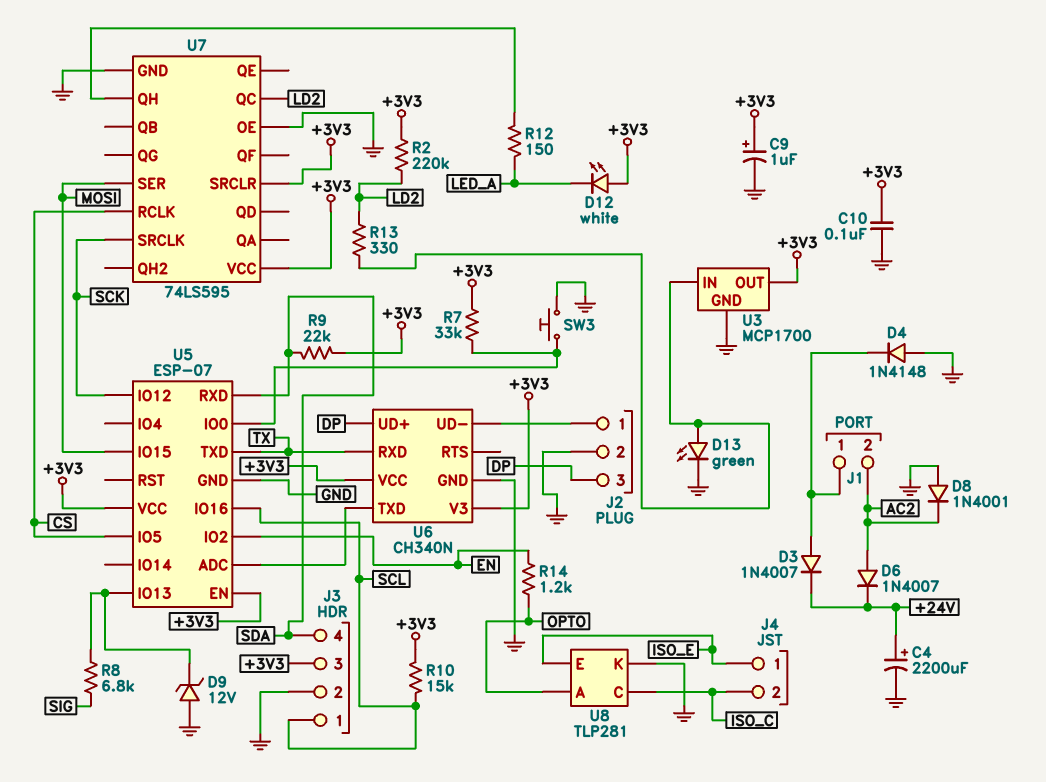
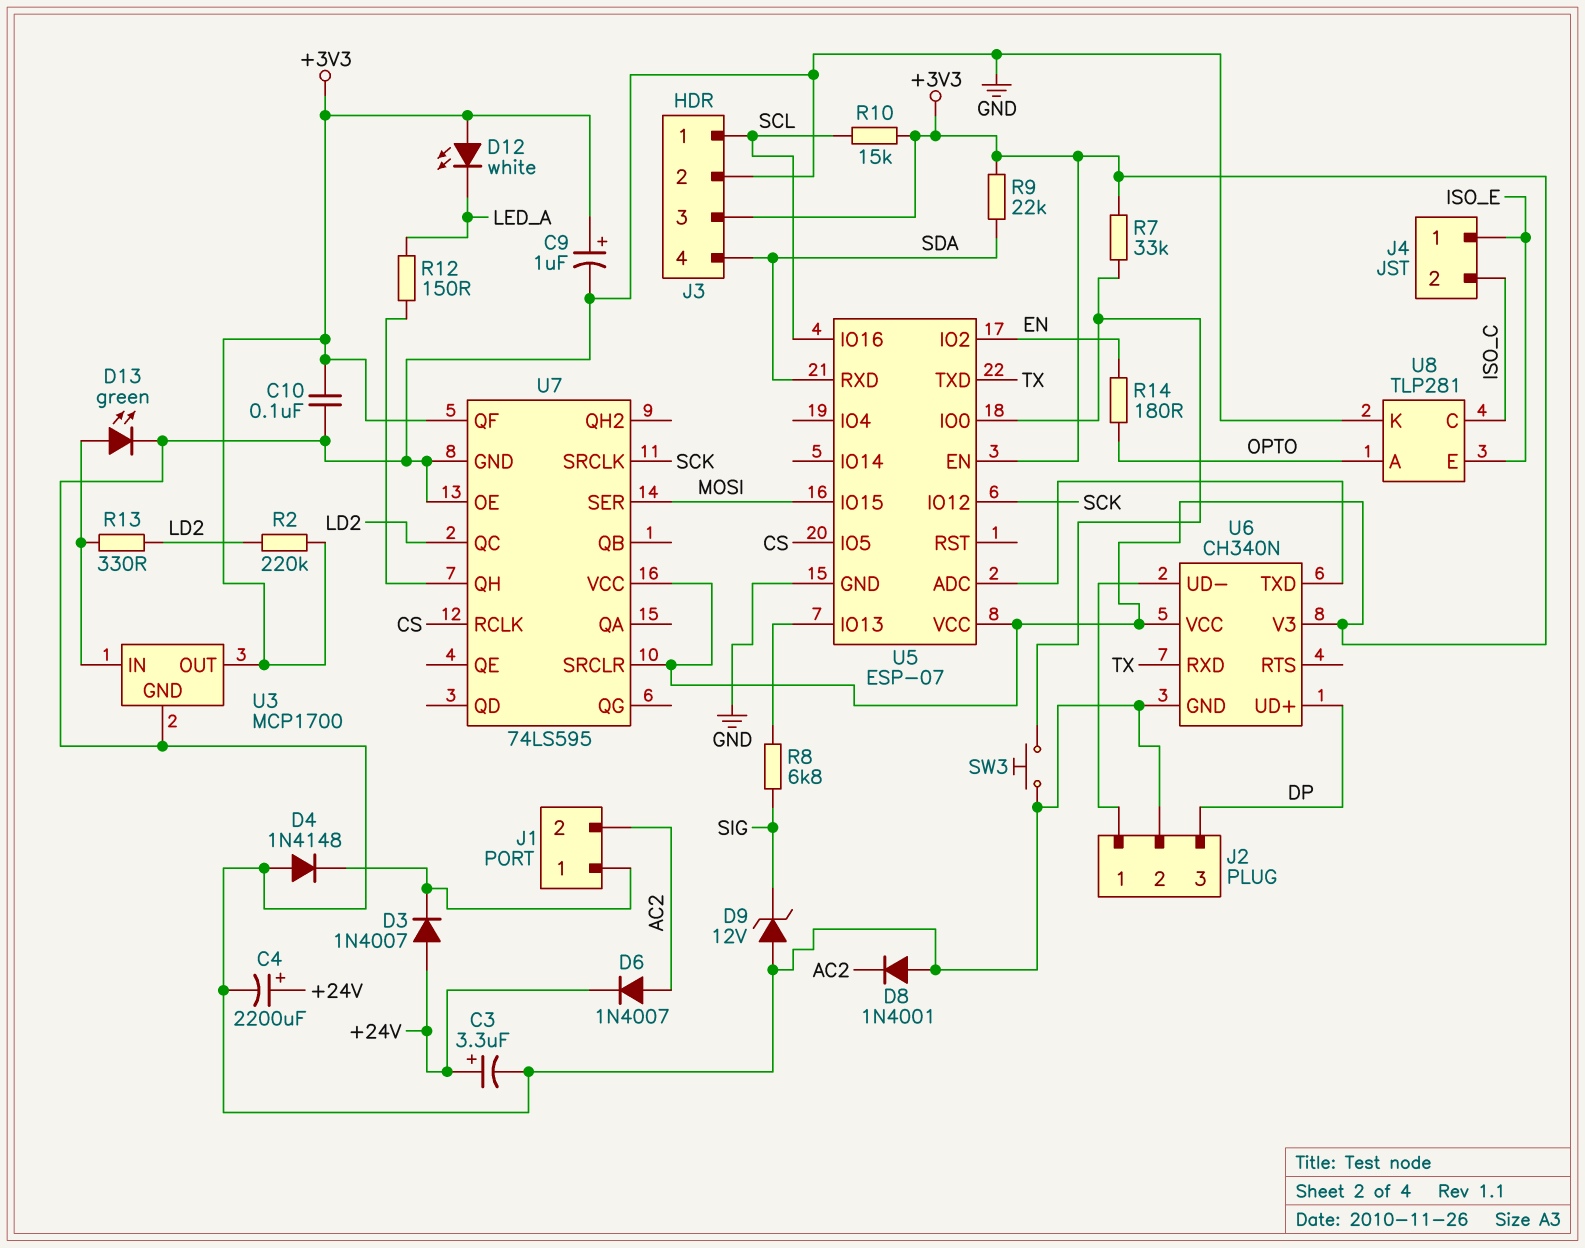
C3: none -> 3.3uF (plus +24V, minus GND)
D3: diode 1N4007 (A J1/1, K +24V) -> diode 1N4007 (A +24V, K J1/1)
D9: zener 12V (A GND, K U5/IO13) -> zener 12V (A GND, K SIG)
R14: 1.2k (EN, OPTO) -> 180 (EN, OPTO)
U7 pin QF: none -> +3V3

